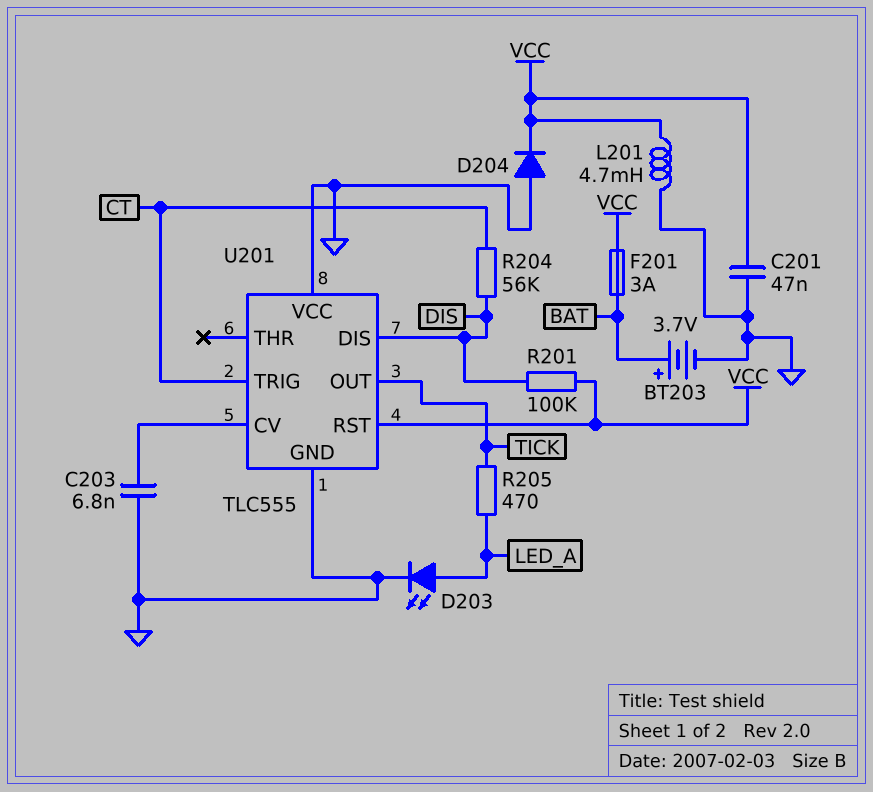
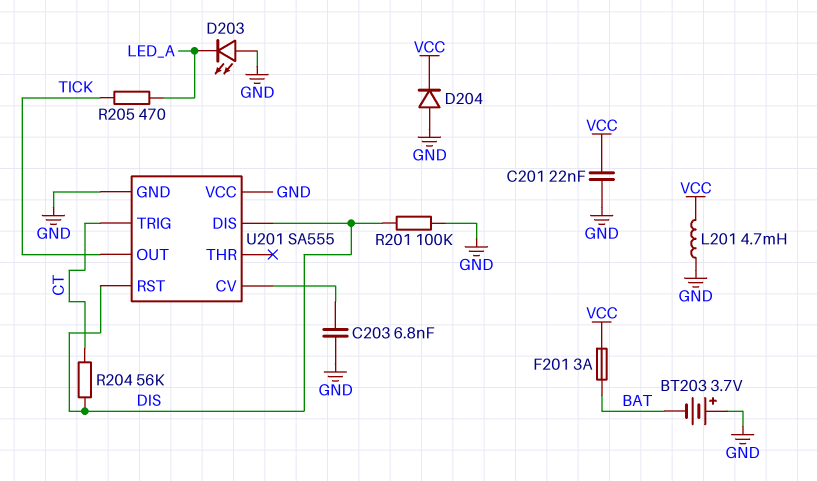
BT203: 3.7V (plus BAT, minus GND) -> 3.7V (plus GND, minus BAT)
C201: 47nF (GND, VCC) -> 22nF (GND, VCC)
D203: LED (A LED_A, K GND) -> LED (A GND, K LED_A)
R201: 100k (DIS, VCC) -> 100k (DIS, GND)
U201: TLC555 -> SA555
U201 pin RST: VCC -> DIS

